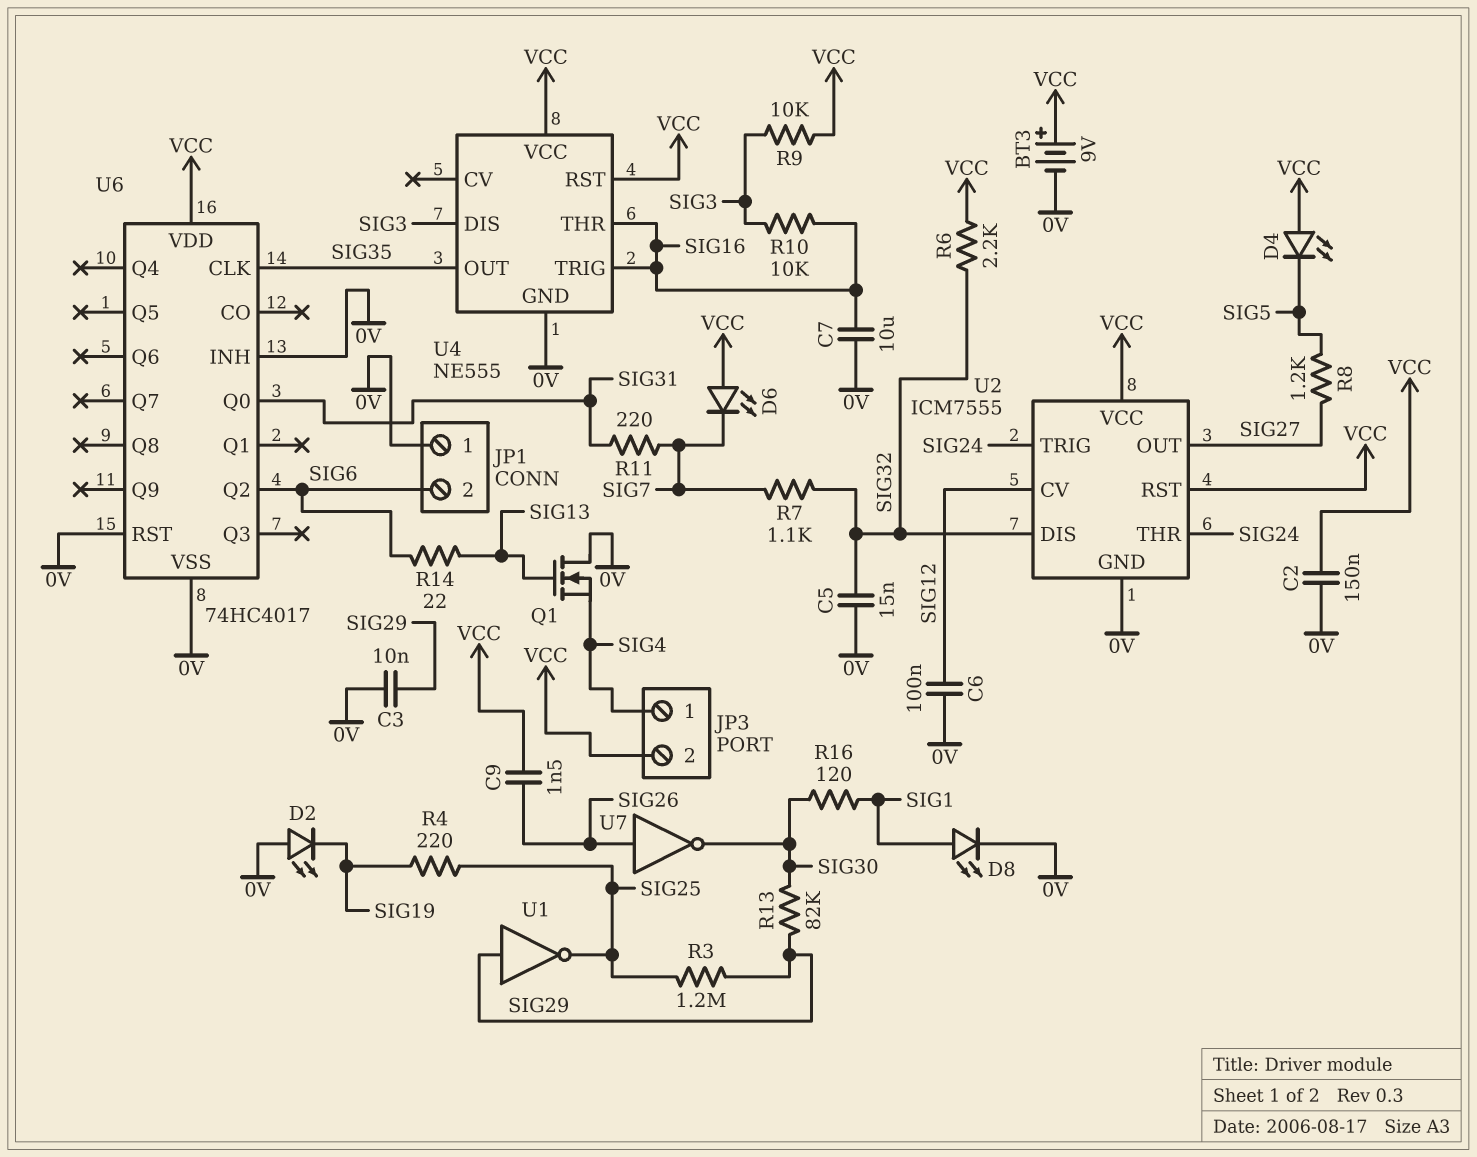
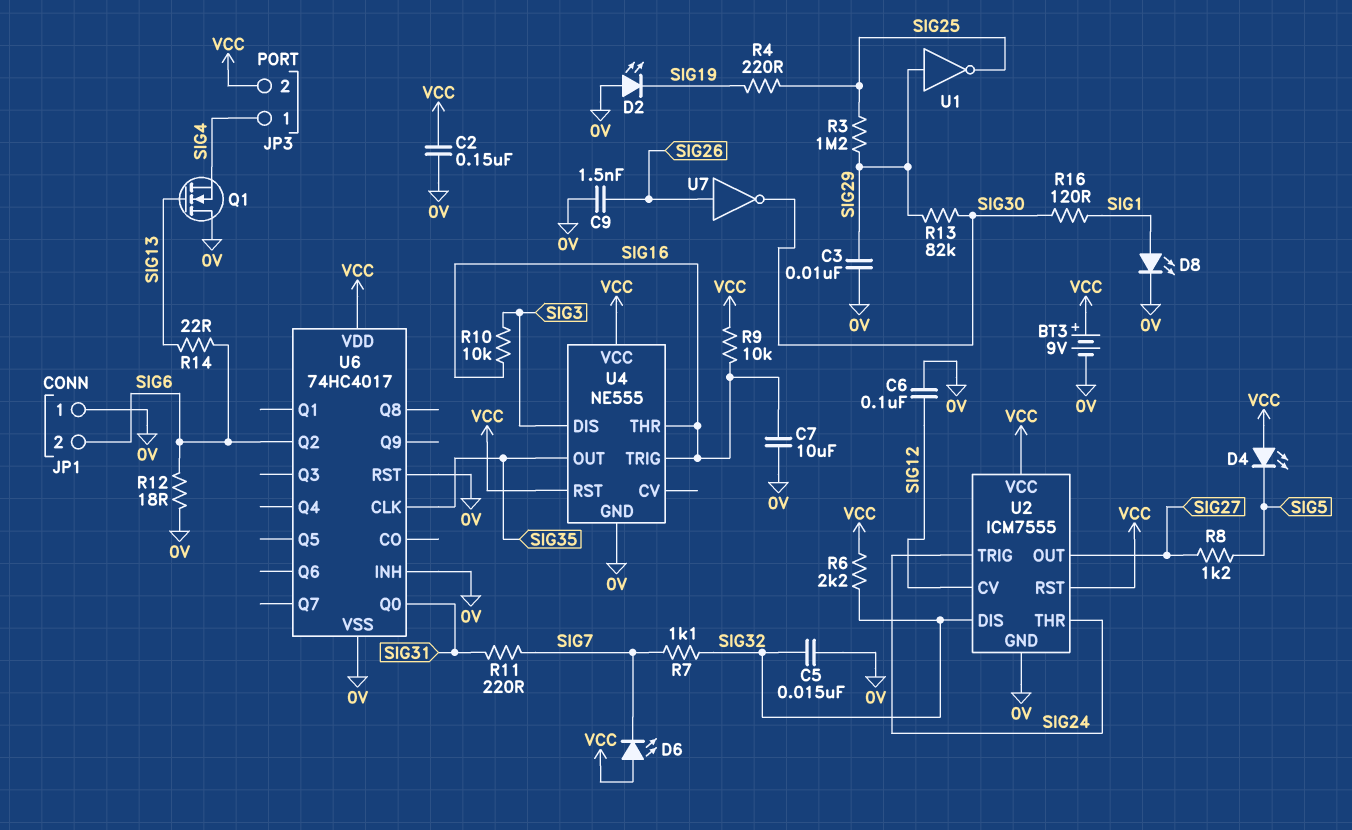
C9: 1.5nF (SIG26, VCC) -> 1.5nF (0V, SIG26)
R9: 10k (SIG3, VCC) -> 10k (SIG16, VCC)
R12: none -> 18 (0V, SIG6)

